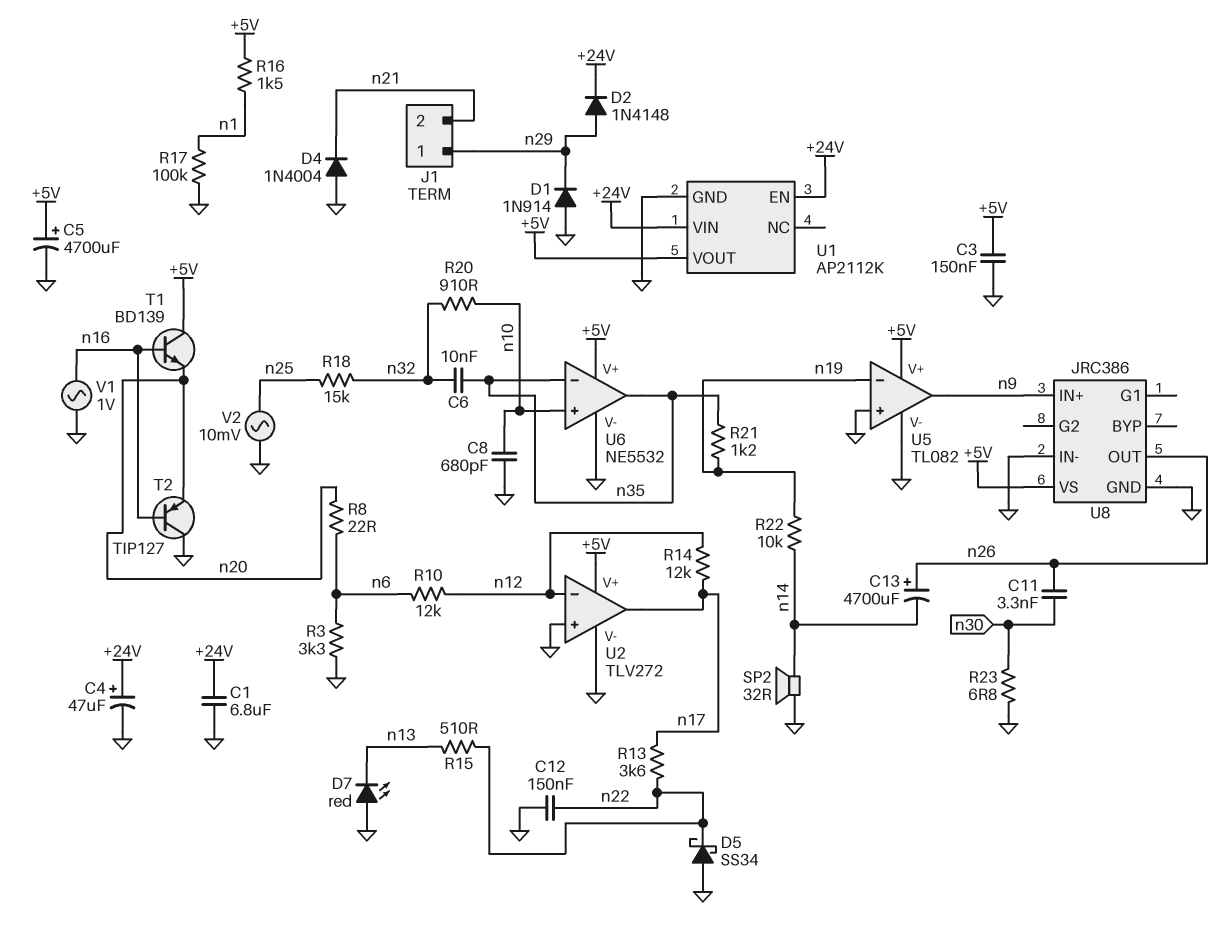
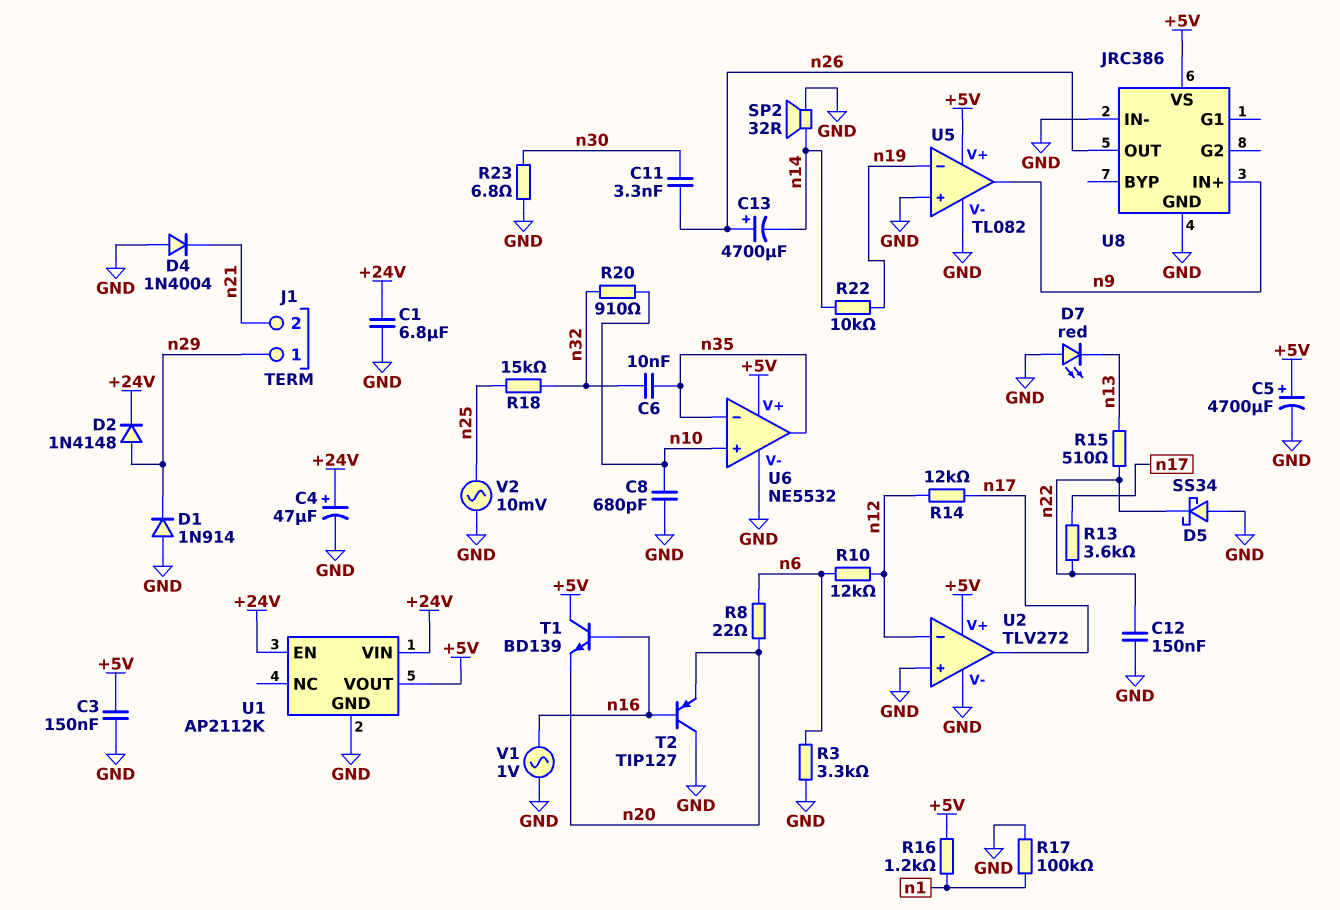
R16: 1.5k (+5V, n1) -> 1.2k (+5V, n1)
R21: 1.2k (n19, n35) -> none

